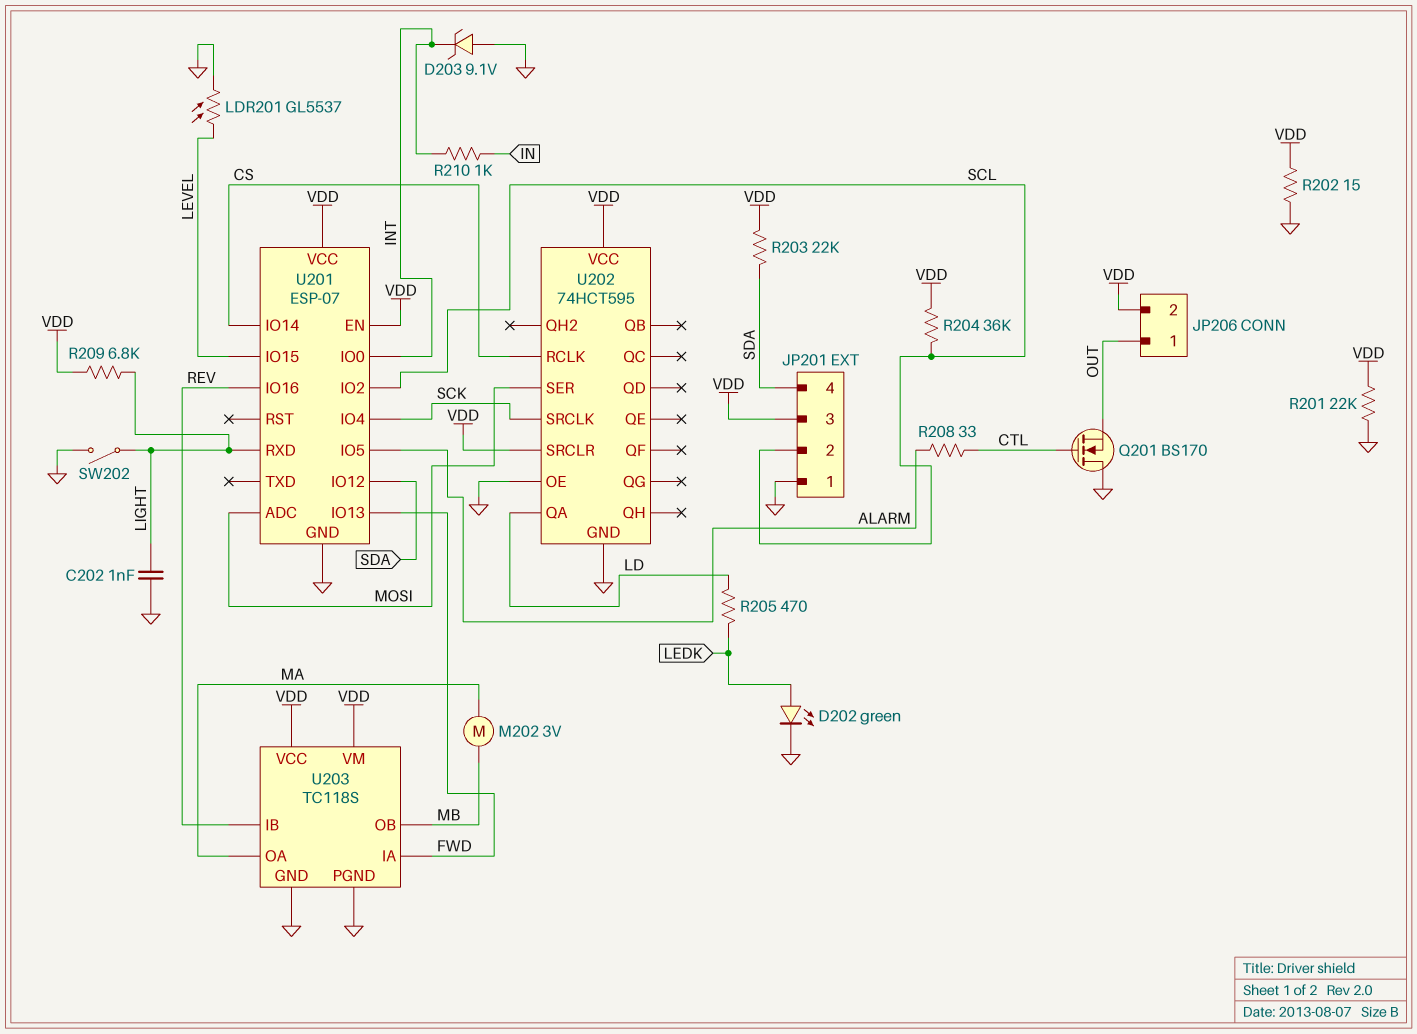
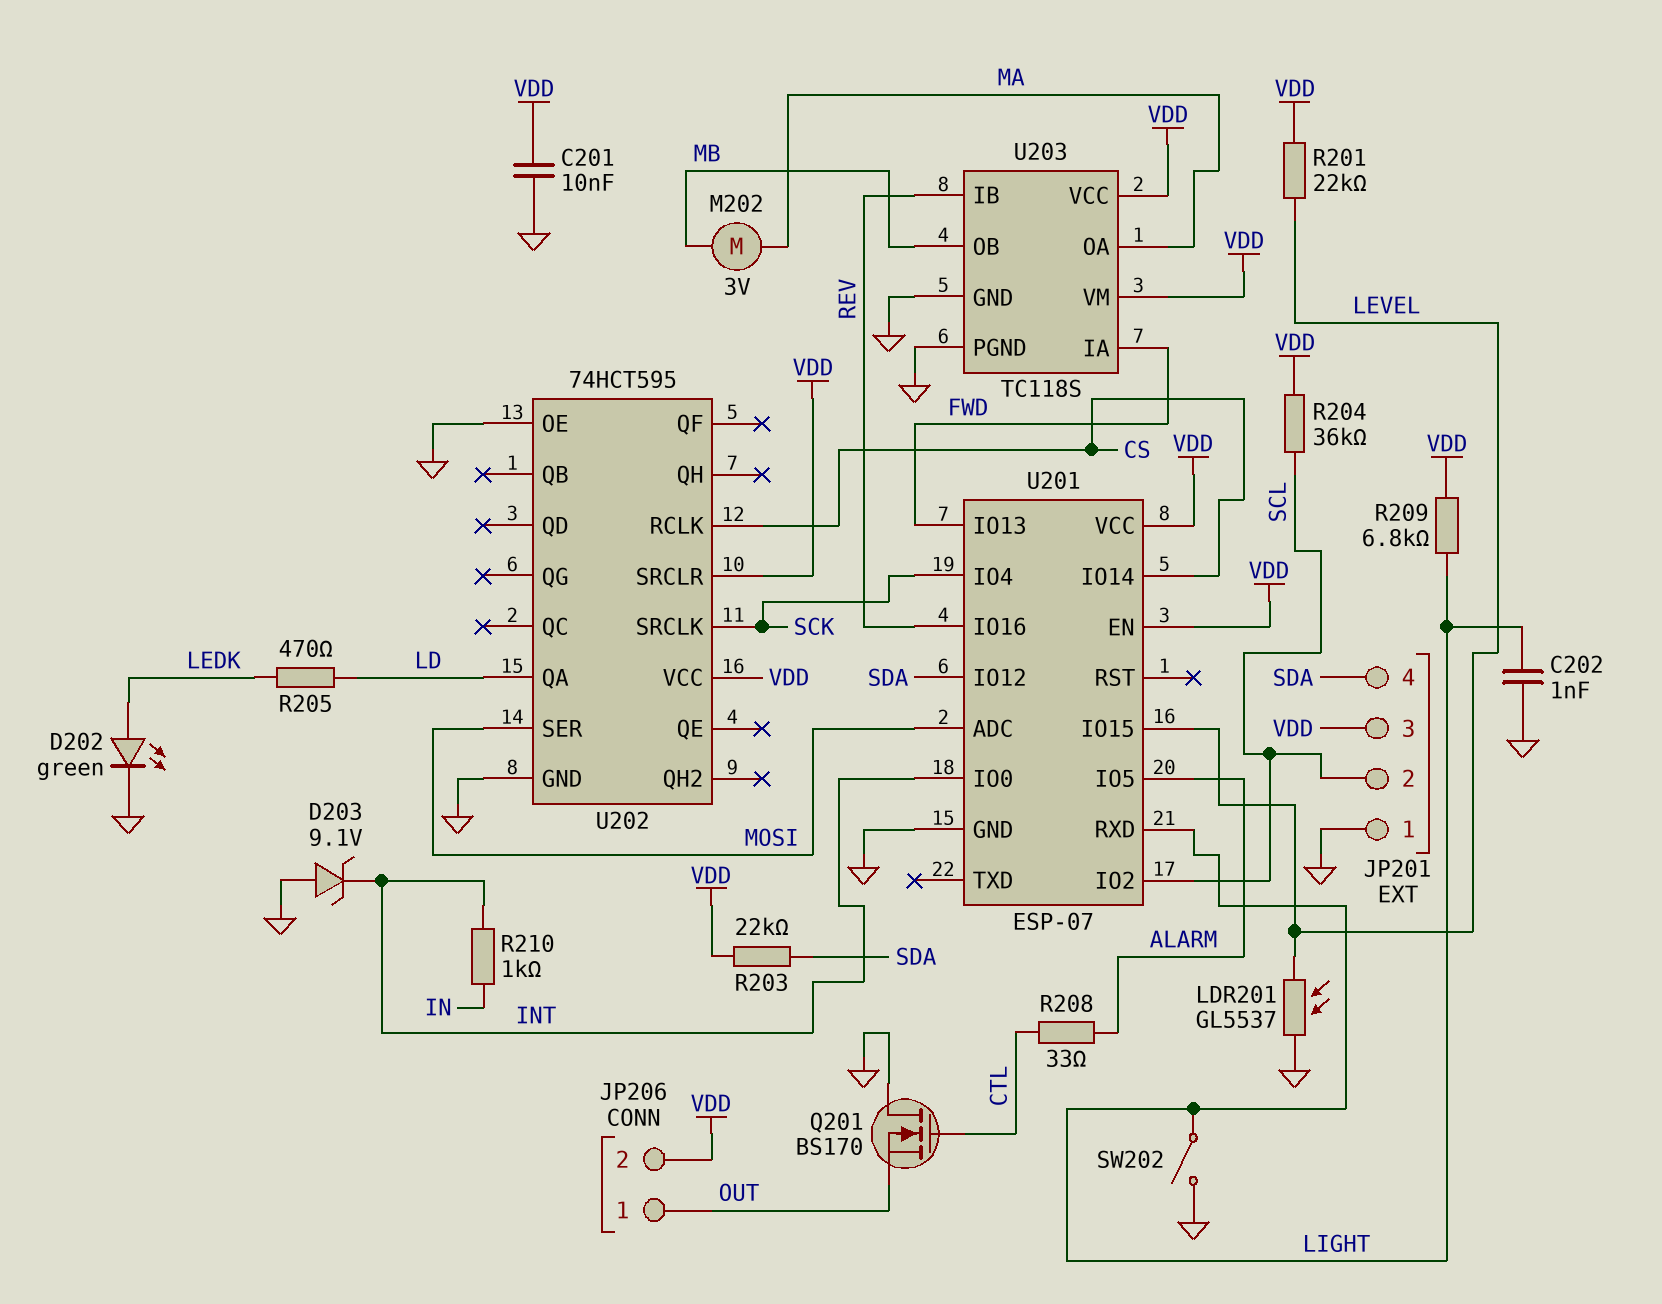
C201: none -> 10nF (GND, VDD)
R201: 22k (GND, VDD) -> 22k (LEVEL, VDD)
R202: 15 (GND, VDD) -> none

